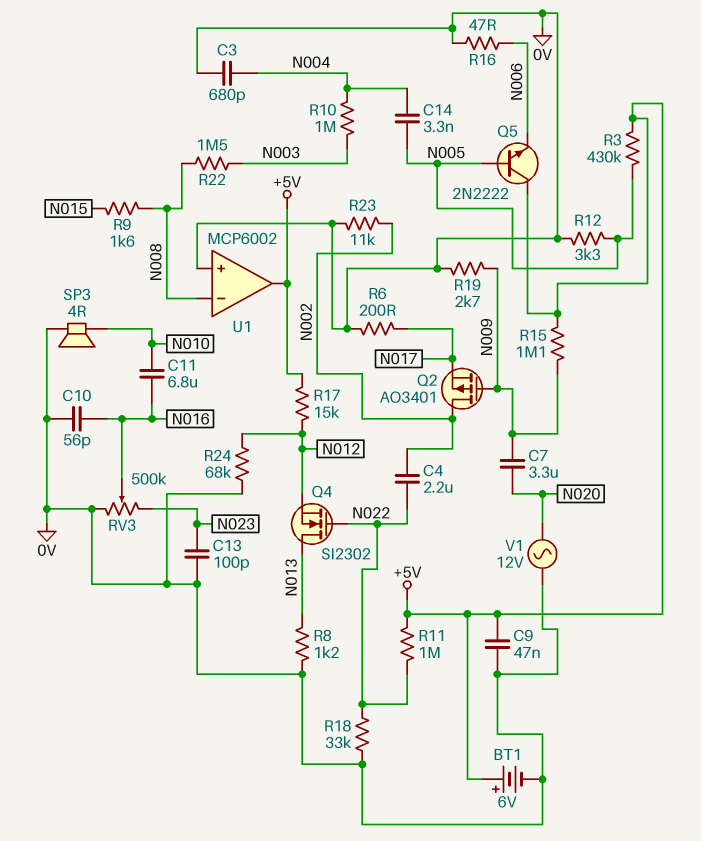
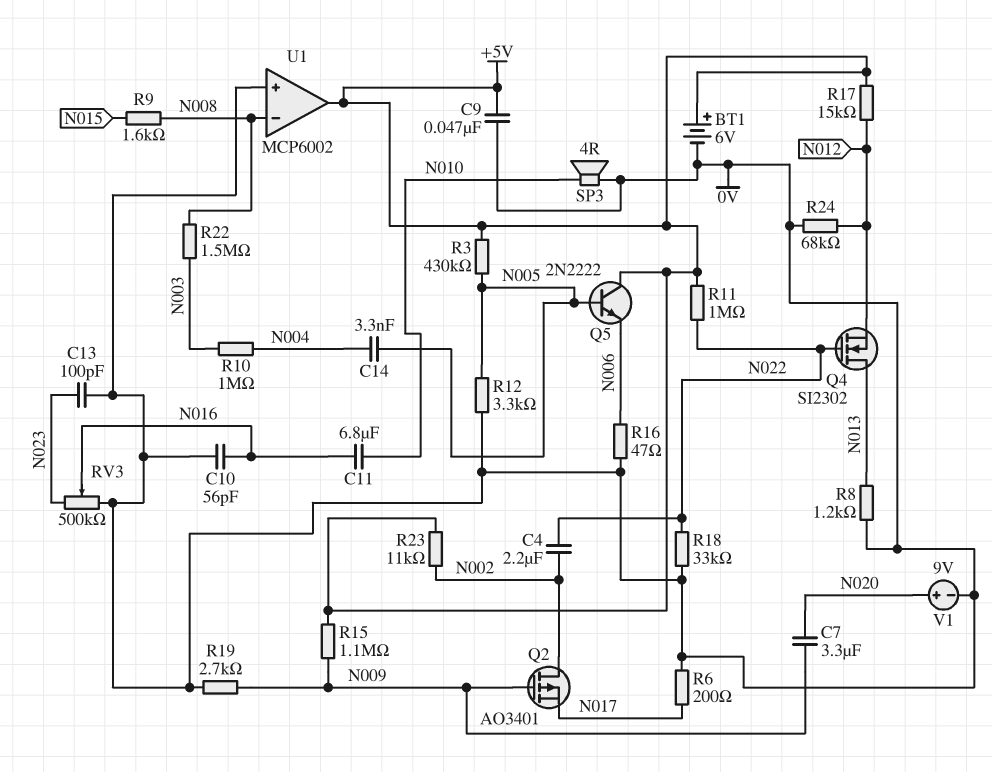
C3: 680pF (0V, N004) -> none
R23: 11k (0V, N002) -> 11k (+5V, N002)
V1: AC 12V (0V, N020) -> 9V (plus N020, minus 0V)

